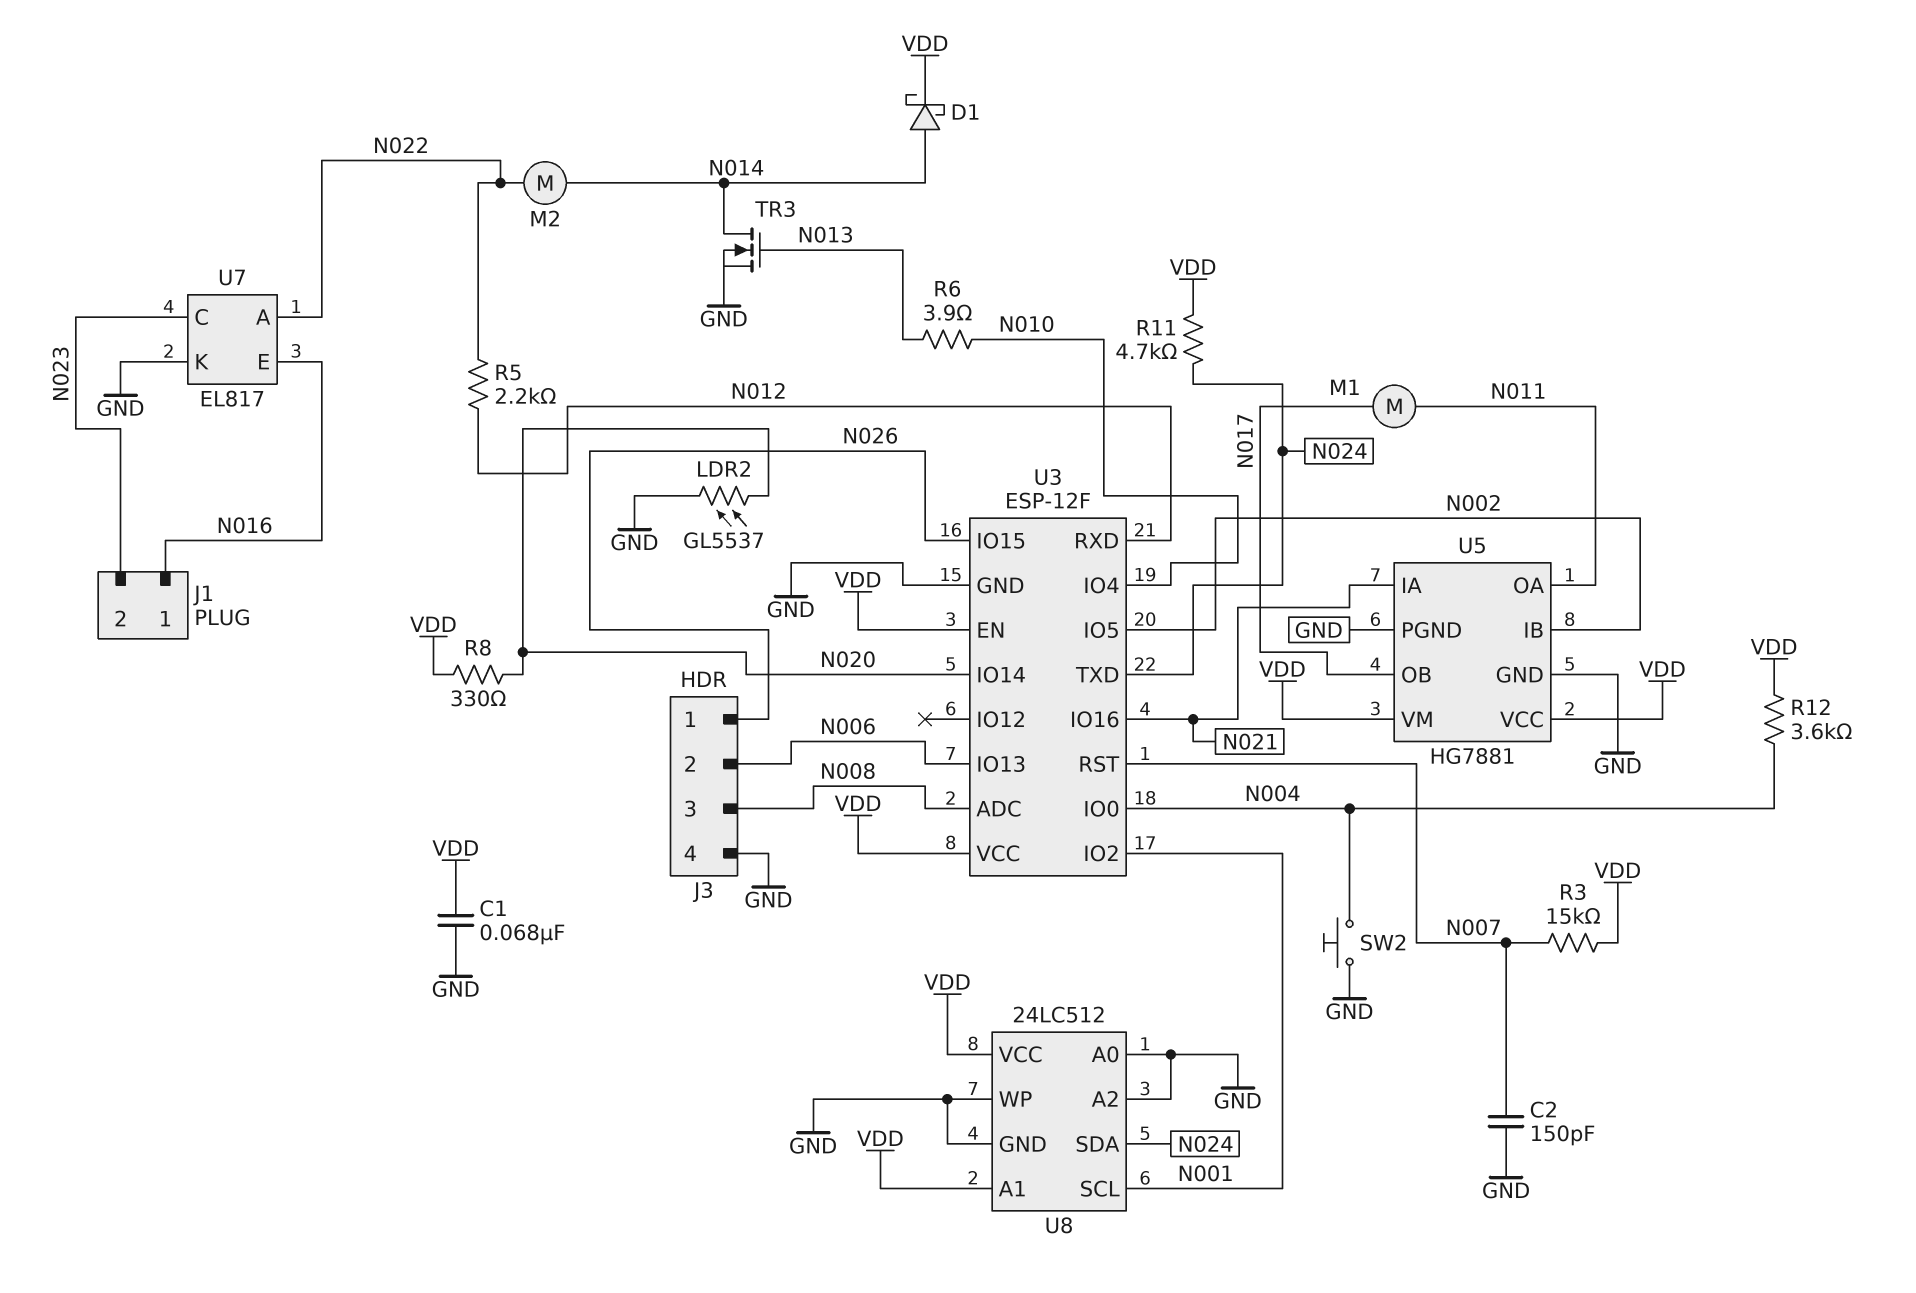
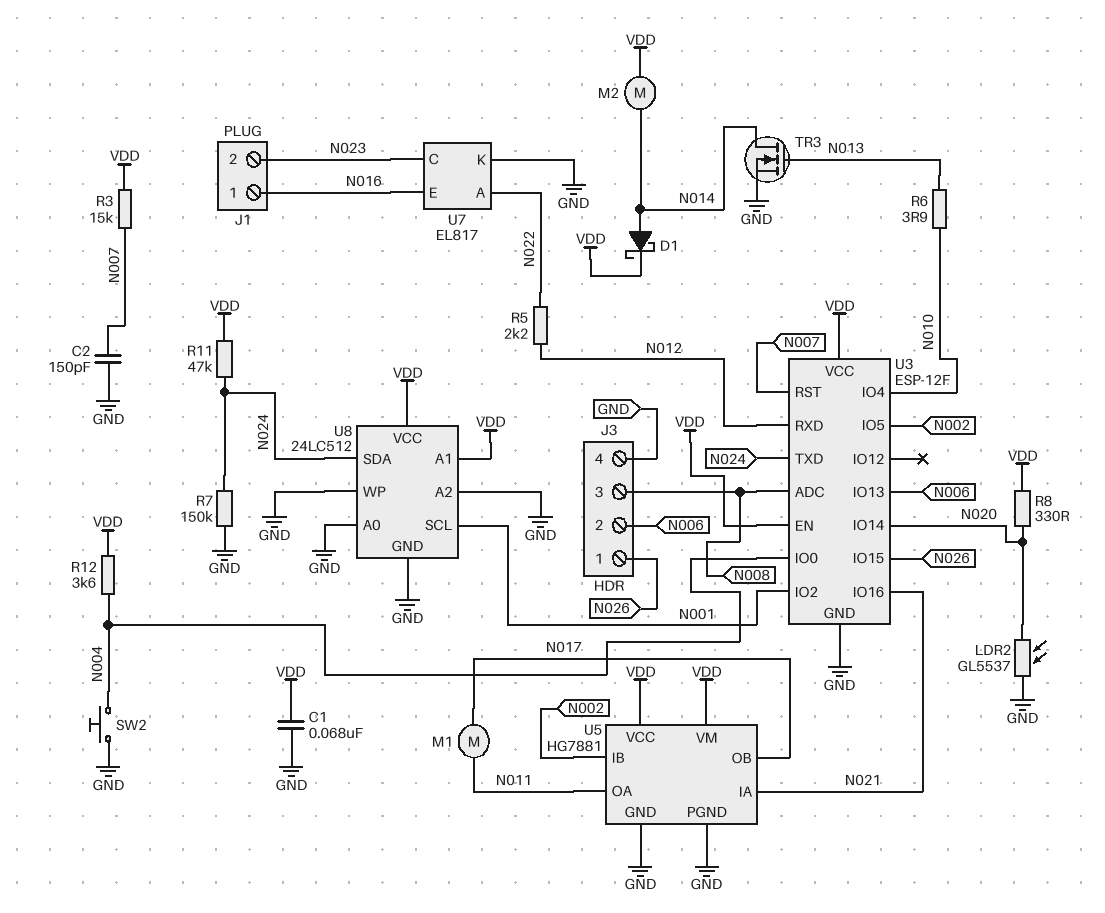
M2: motor (N014, N022) -> motor (N014, VDD)
R7: none -> 150k (GND, N024)
R11: 4.7k (N024, VDD) -> 47k (N024, VDD)

